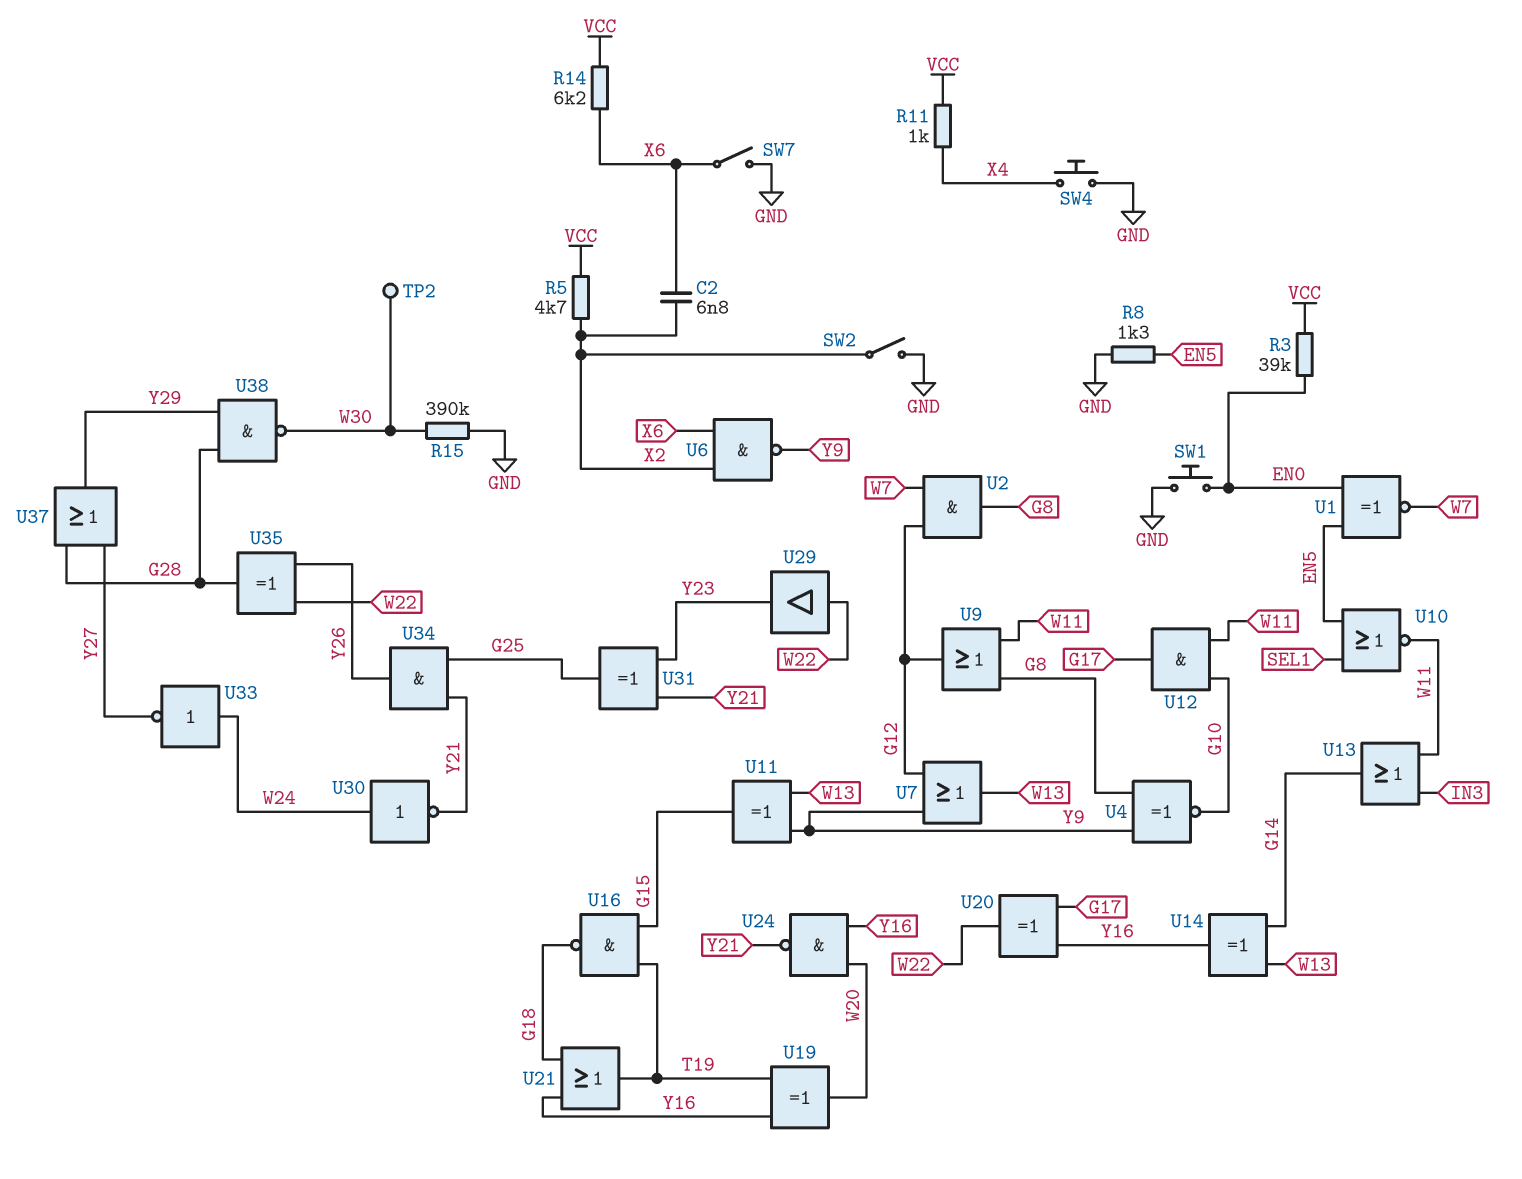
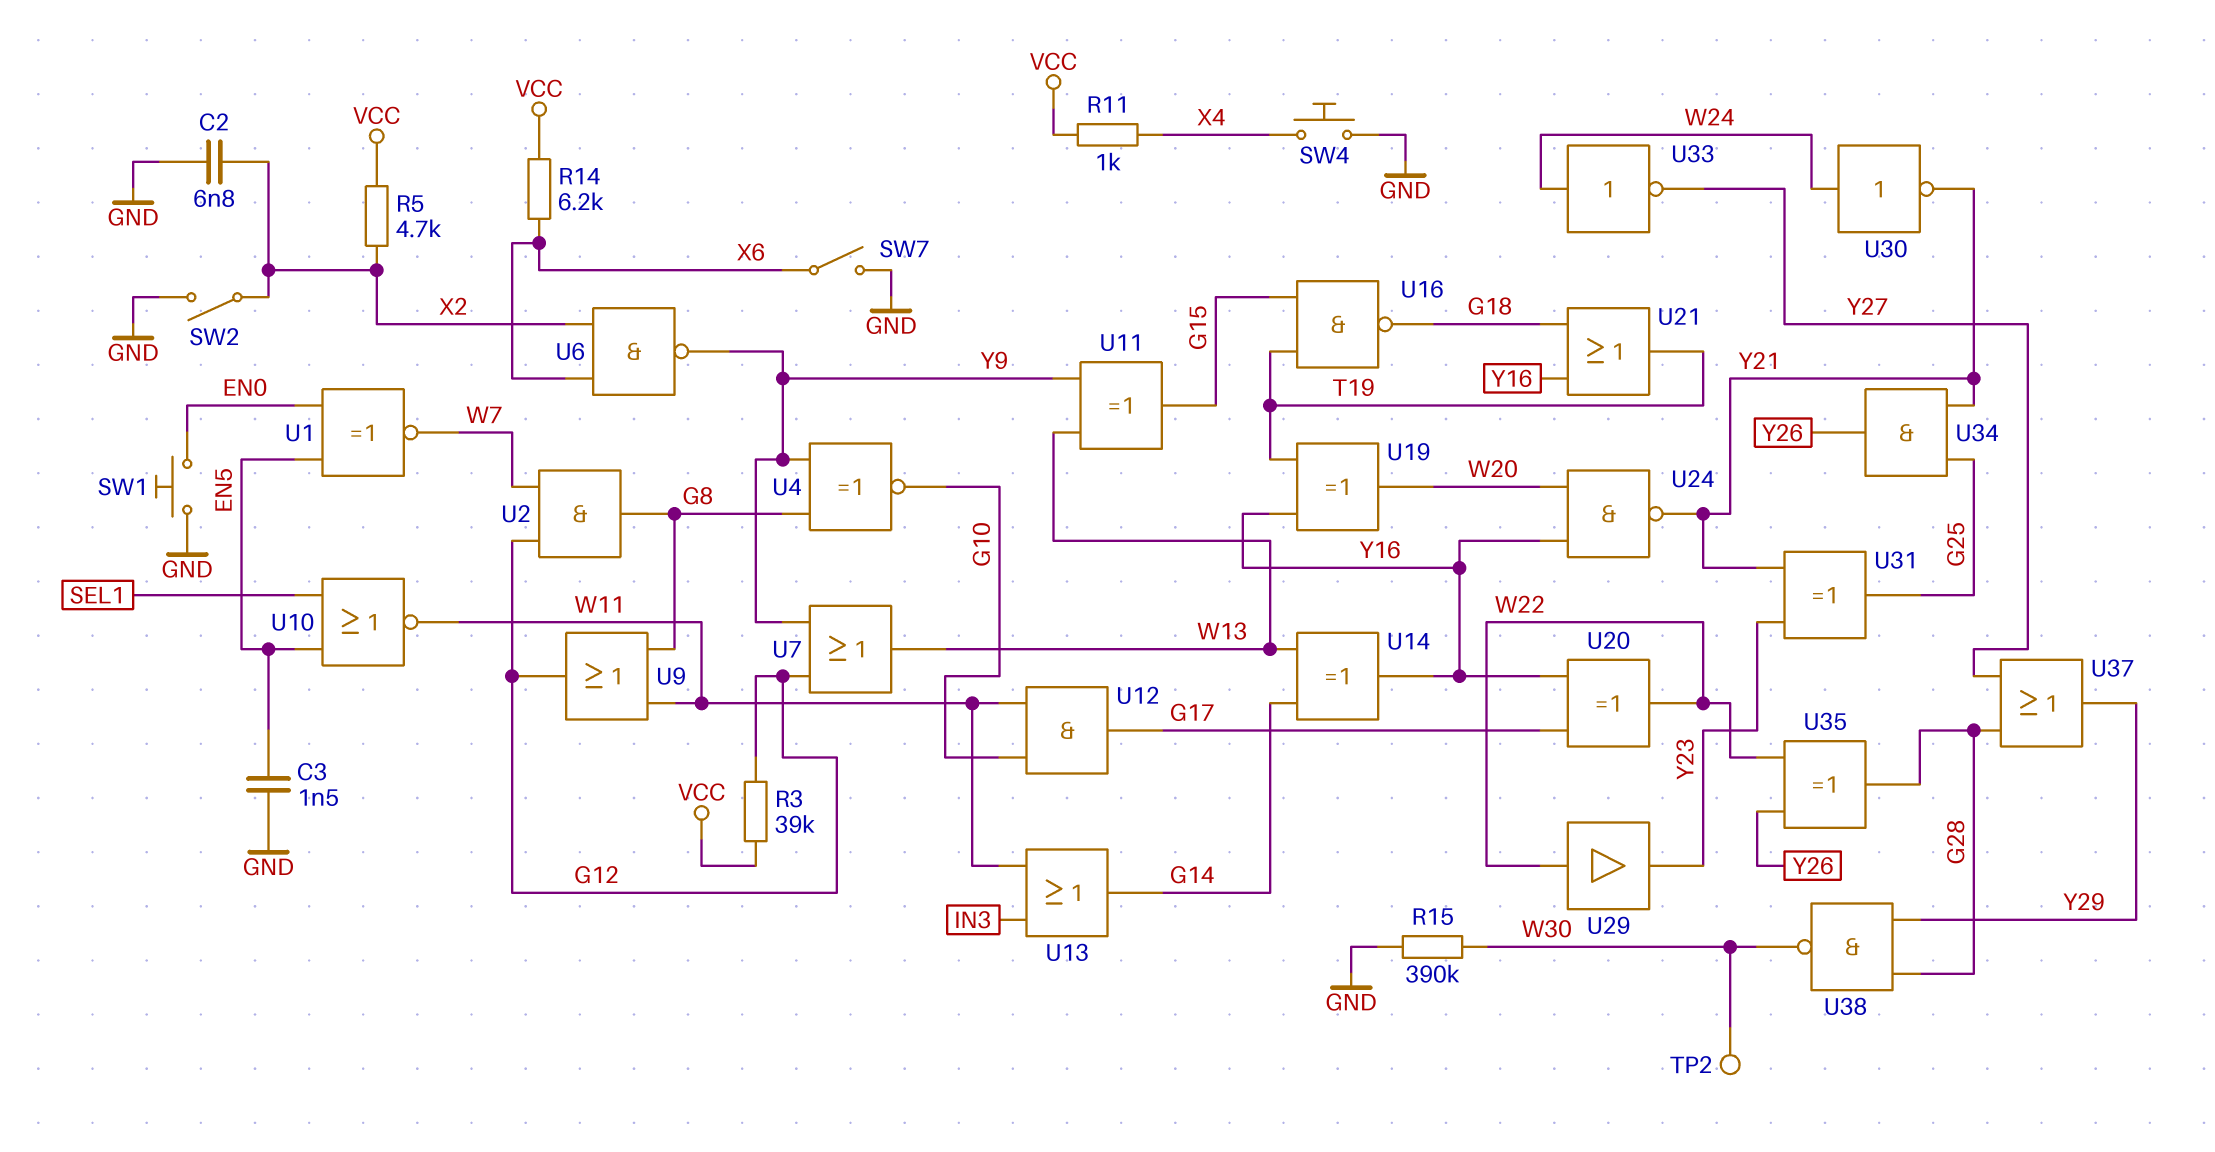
C2: 6.8nF (X2, X6) -> 6.8nF (GND, X2)
C3: none -> 1.5nF (EN5, GND)
R3: 39k (EN0, VCC) -> 39k (G12, VCC)
R8: 1.3k (EN5, GND) -> none

